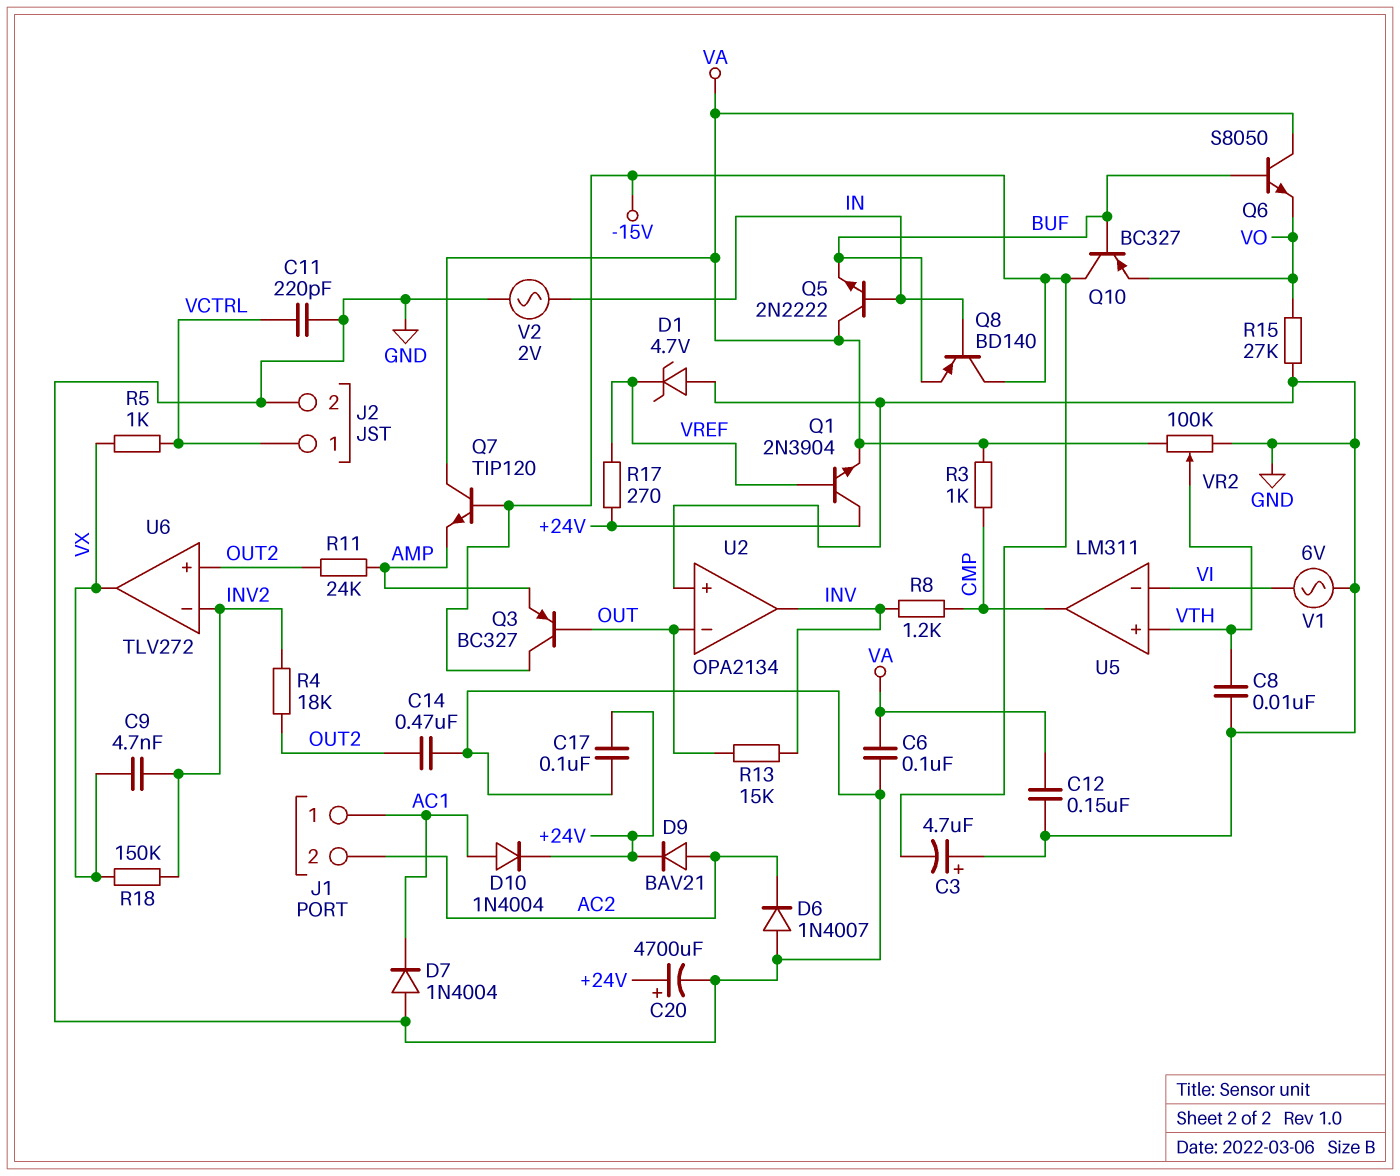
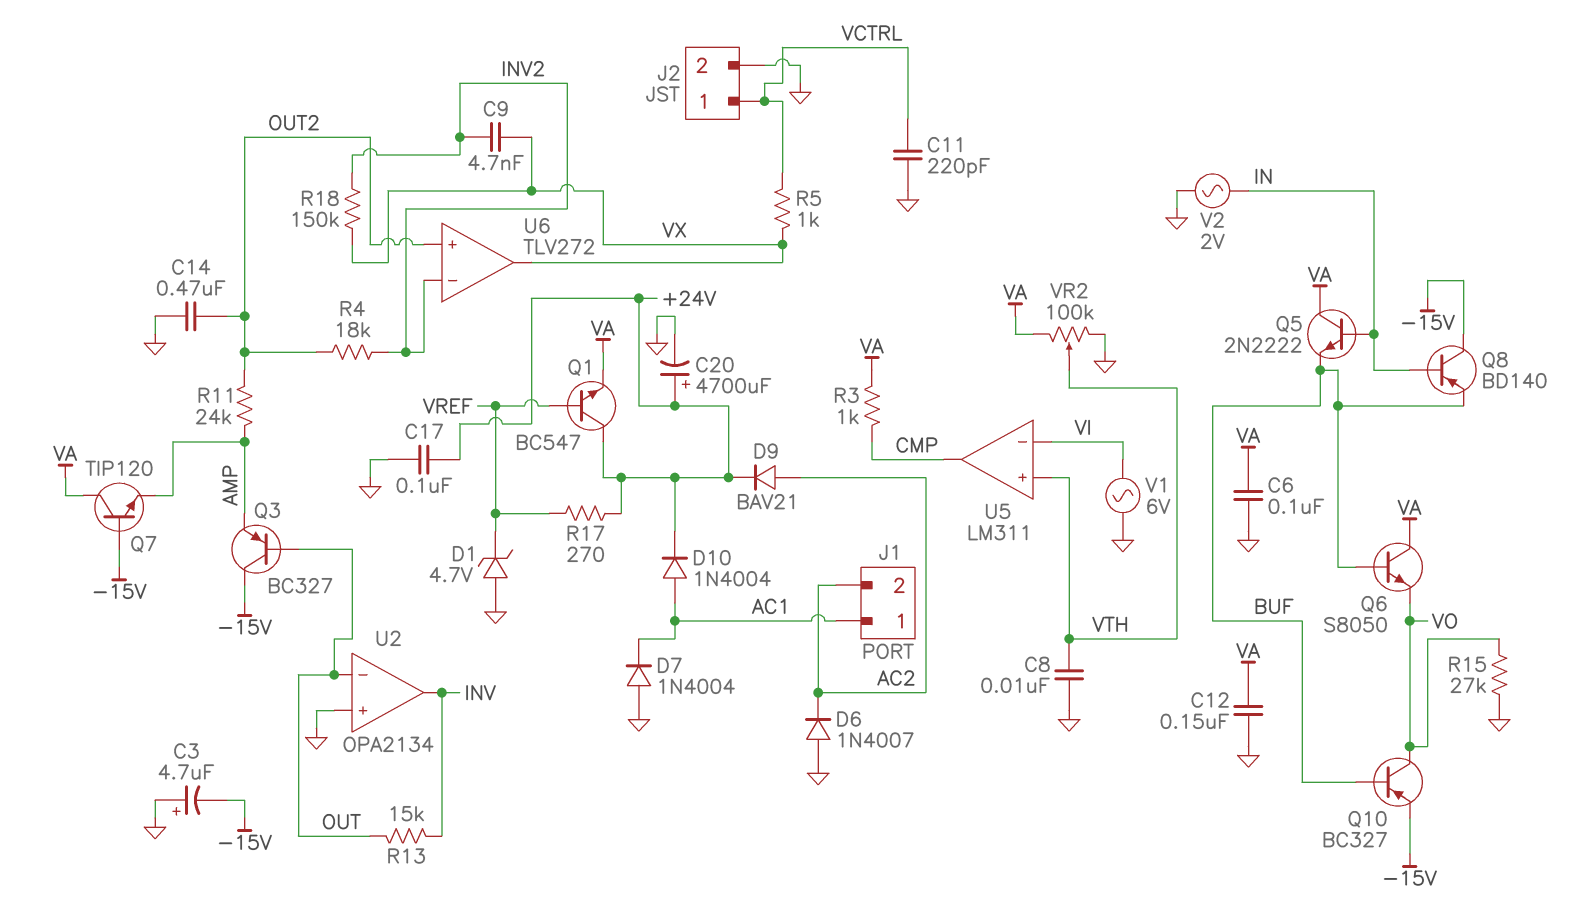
Q1: NPN 2N3904 (B VREF, C +24V, E VA) -> NPN BC547 (B VREF, C +24V, E VA)
Q10: PNP BC327 (B BUF, C -15V, E VO) -> PNP BC327 (B BUF, C VO, E -15V)
R8: 1.2k (CMP, INV) -> none

